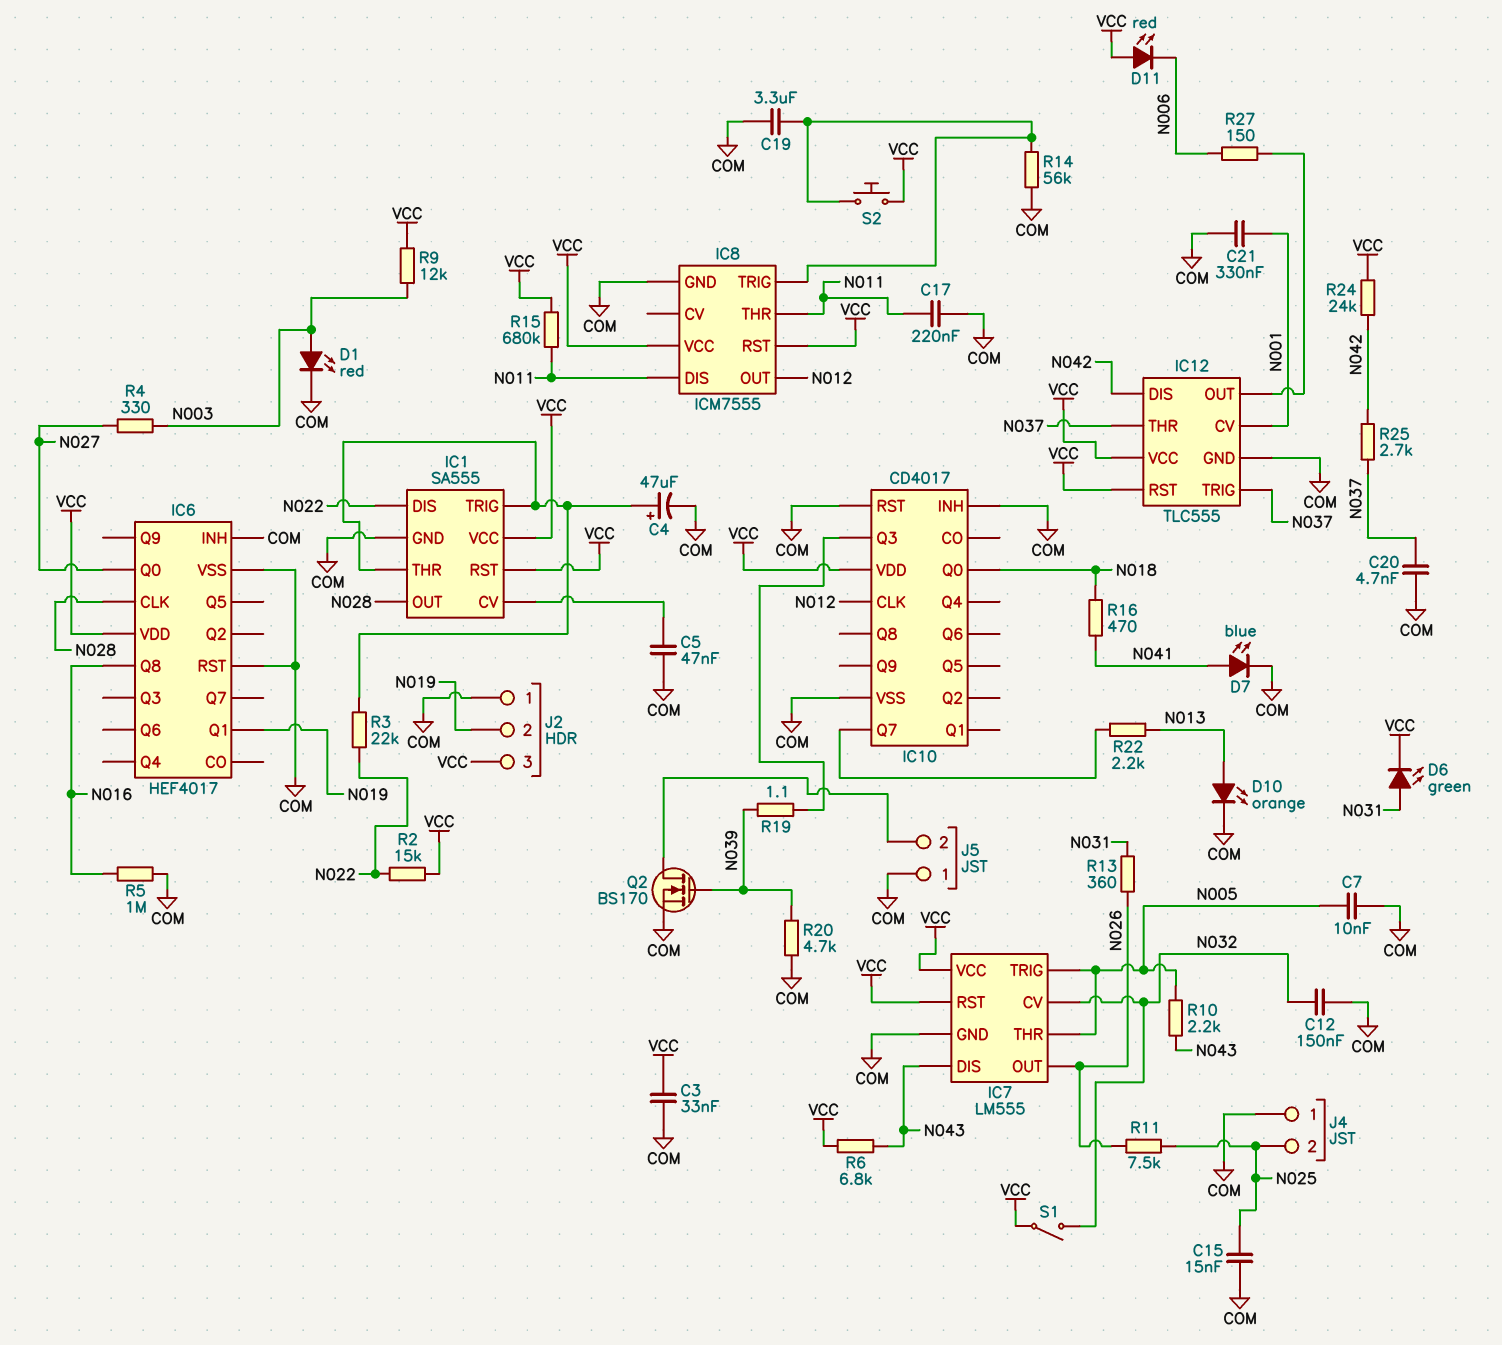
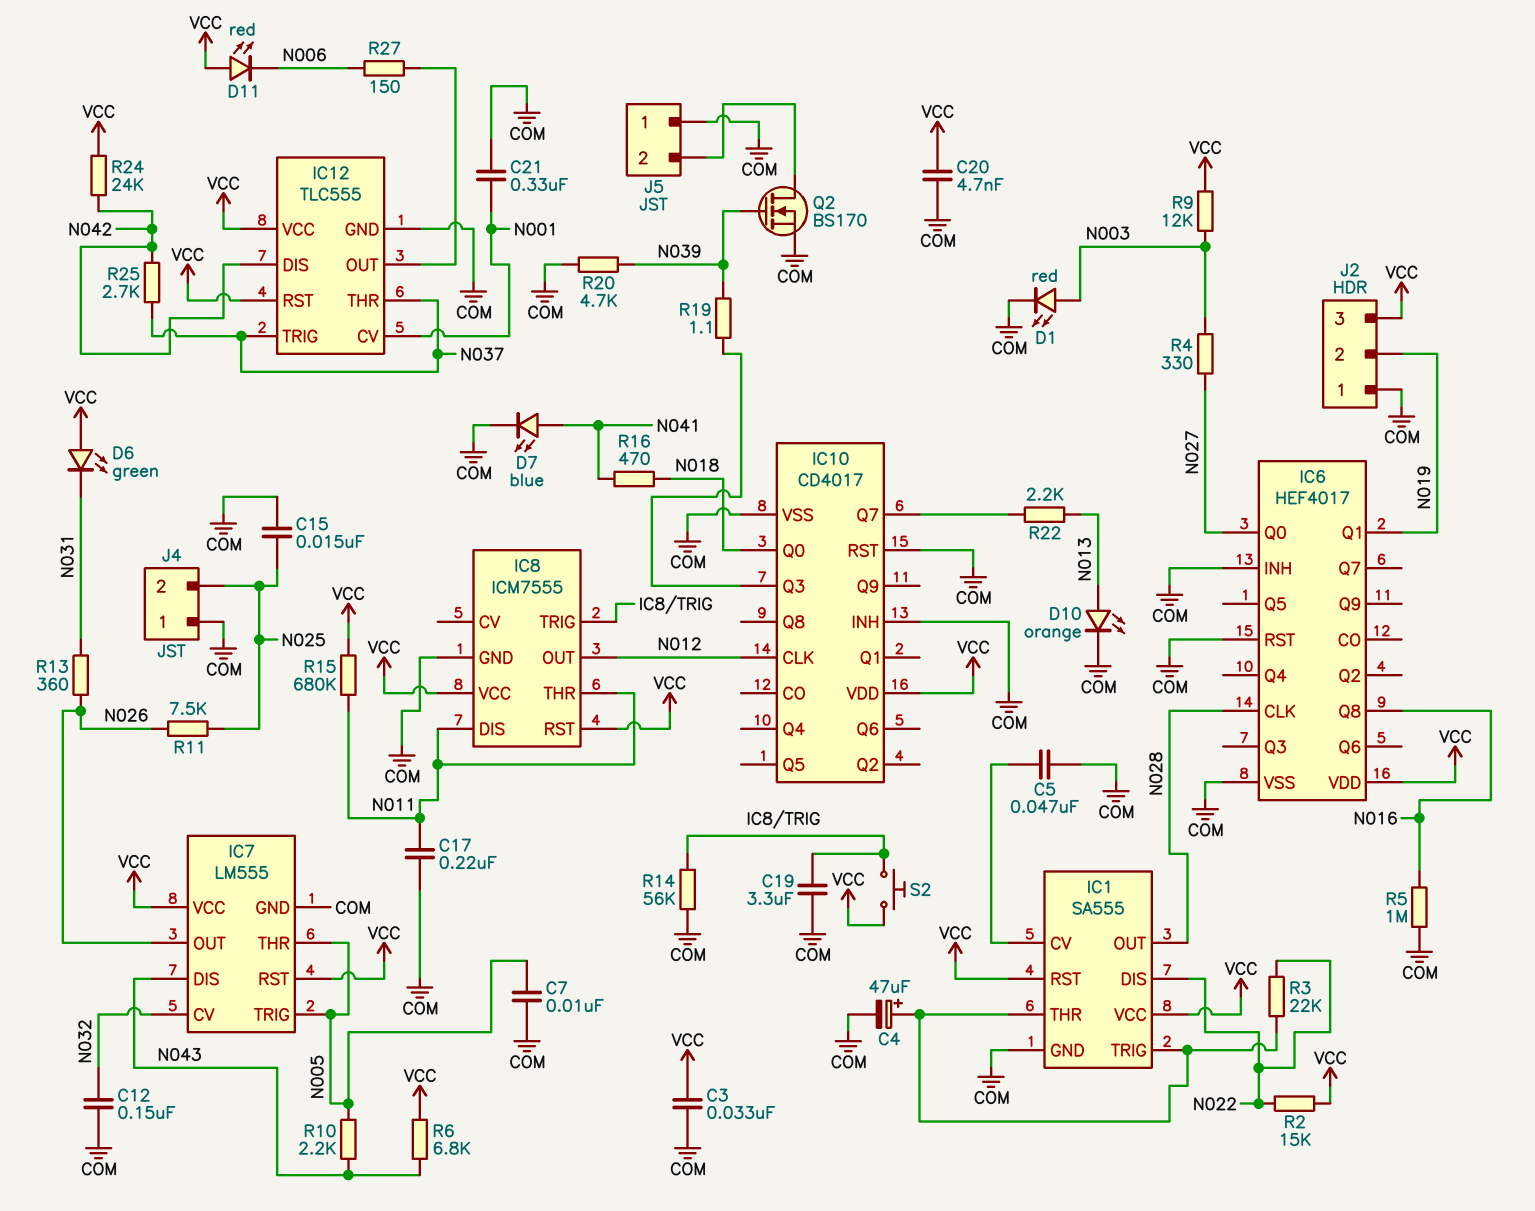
C20: 4.7nF (COM, N037) -> 4.7nF (COM, VCC)
D6: LED green (A N031, K VCC) -> LED green (A VCC, K N031)
S1: switch (N032, VCC) -> none

